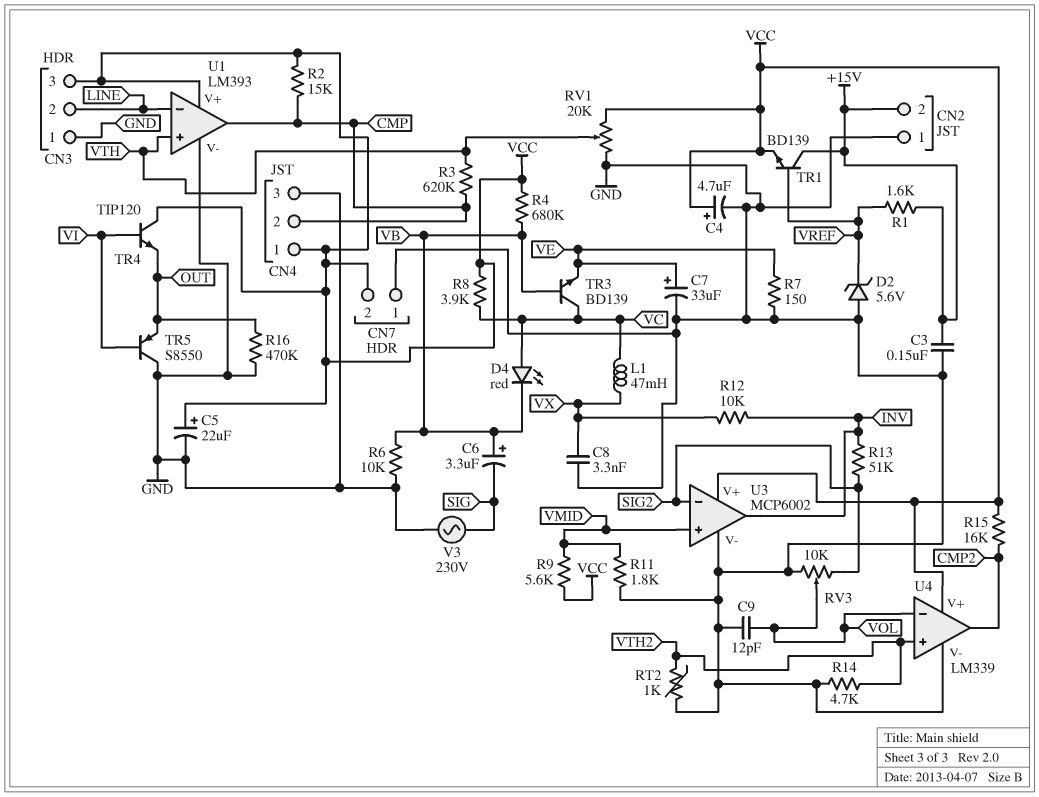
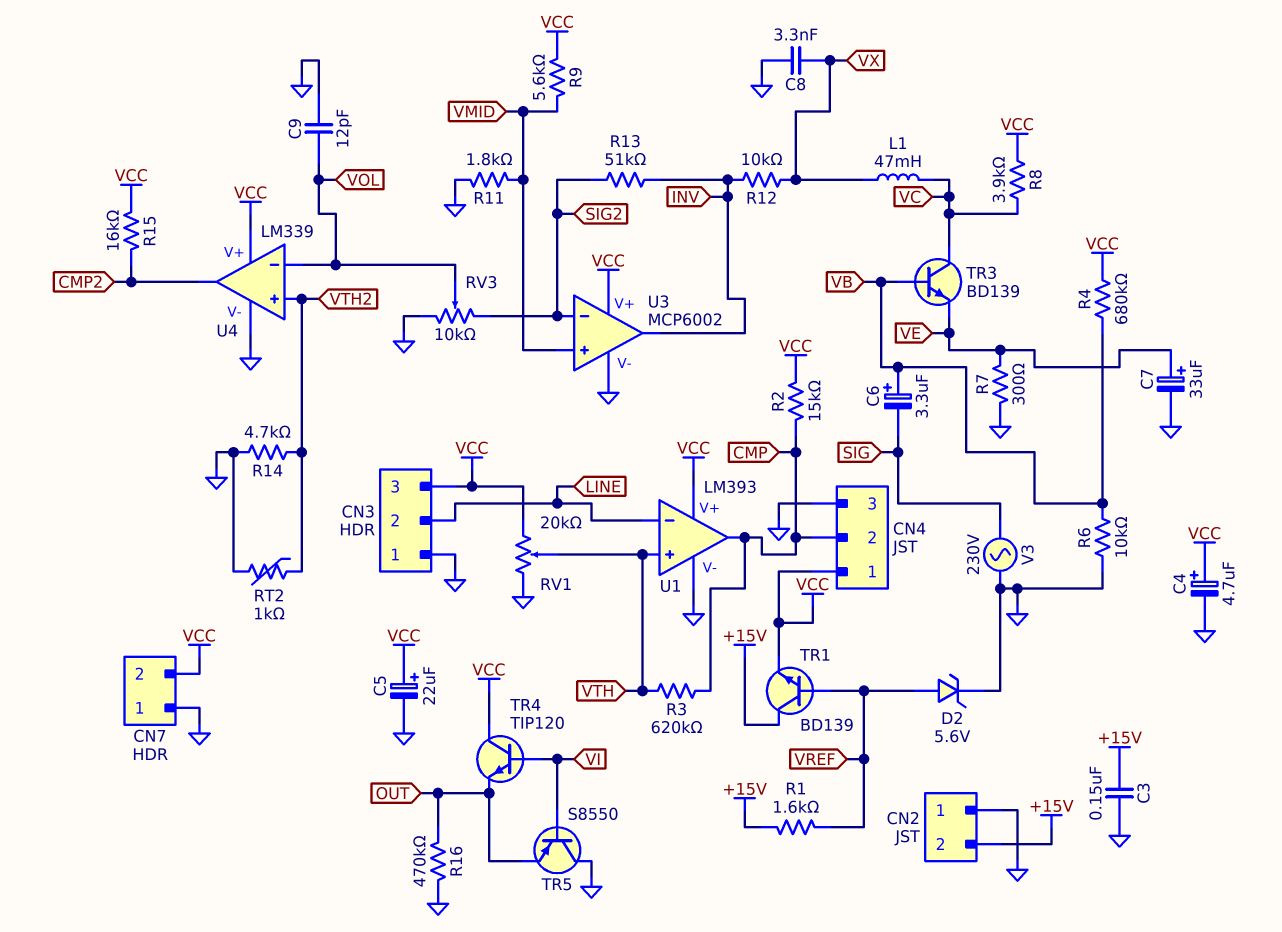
D2: zener 5.6V (A GND, K VREF) -> zener 5.6V (A VREF, K GND)
D4: LED red (A VC, K VB) -> none
R7: 150 (GND, VE) -> 300 (GND, VE)

